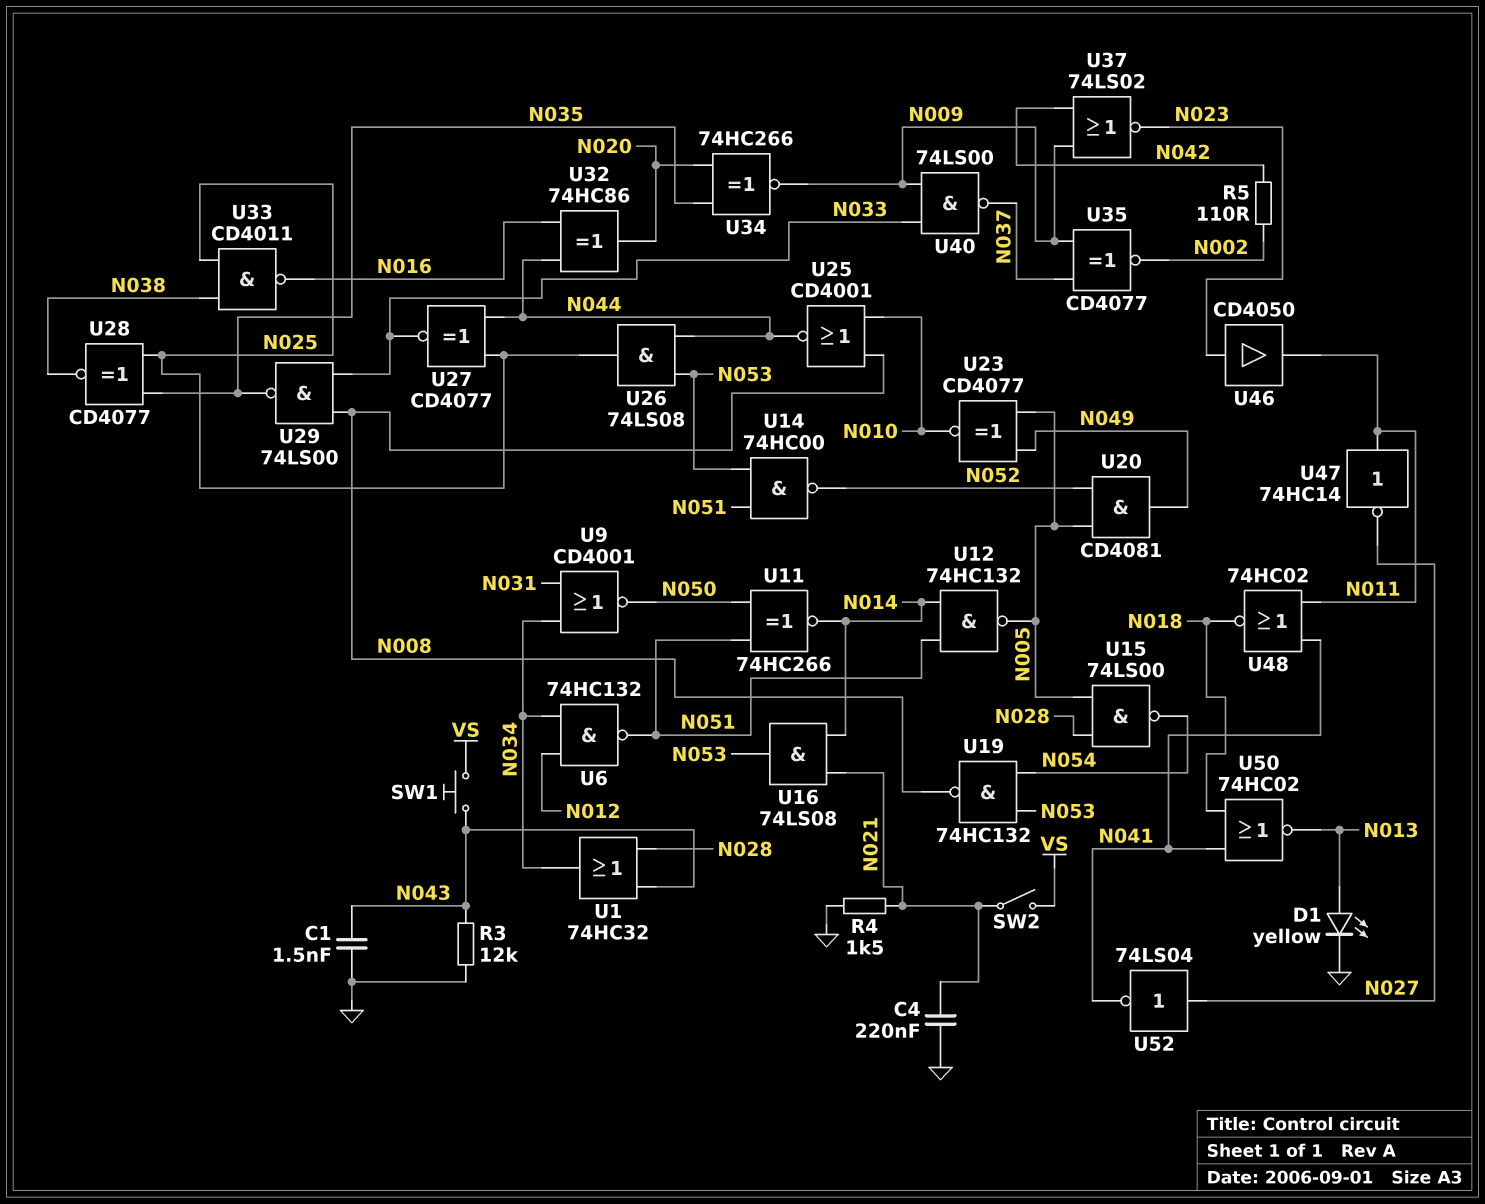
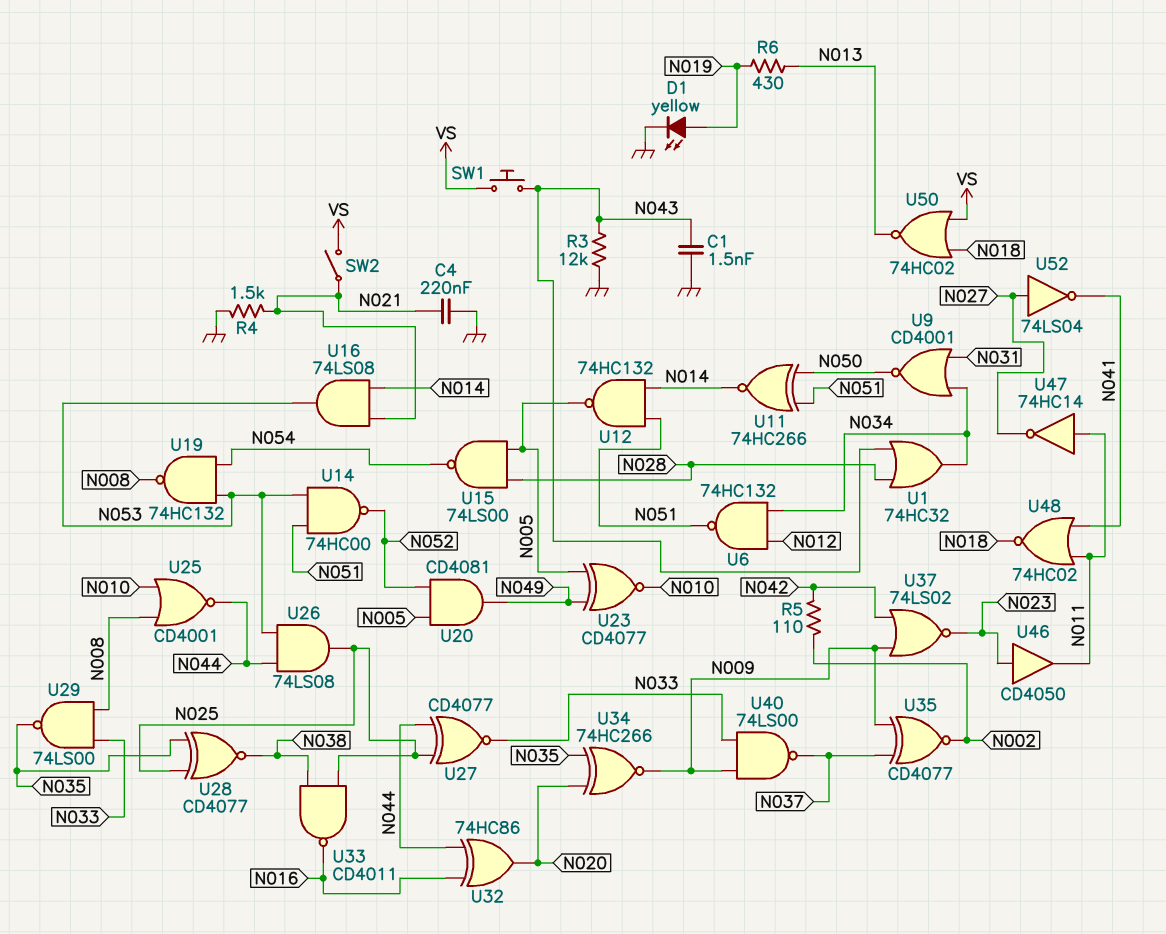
D1: LED yellow (A N013, K GND) -> LED yellow (A N019, K GND)
R6: none -> 430 (N013, N019)
U50: NOR 74HC02 (in N018, in N041, out N013) -> NOR 74HC02 (in N018, in VS, out N013)

